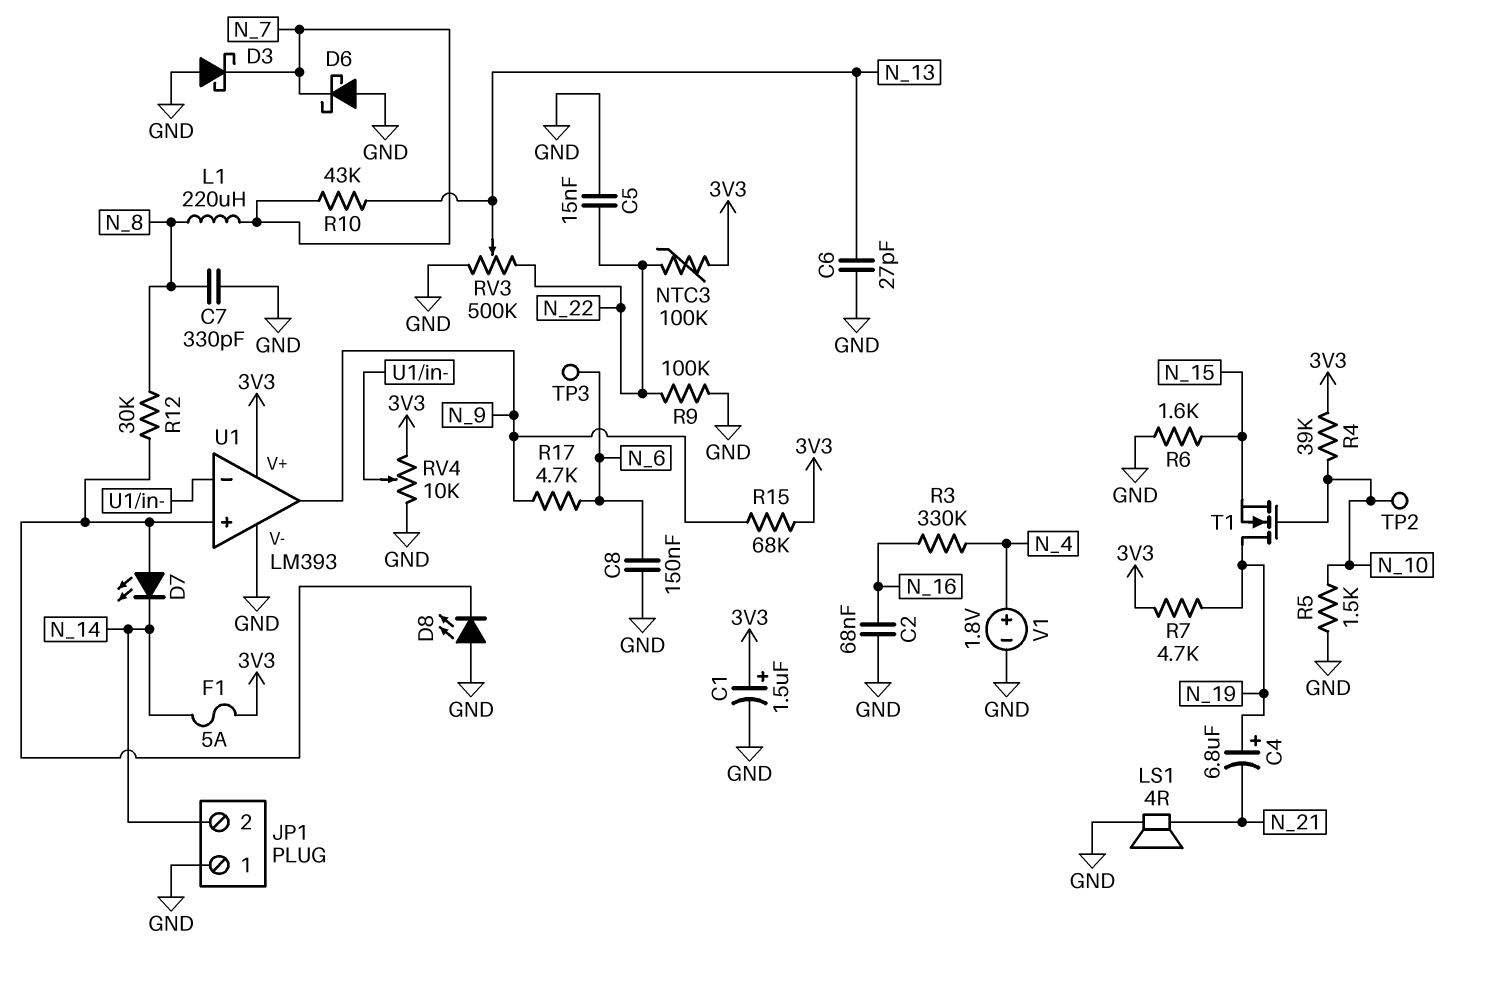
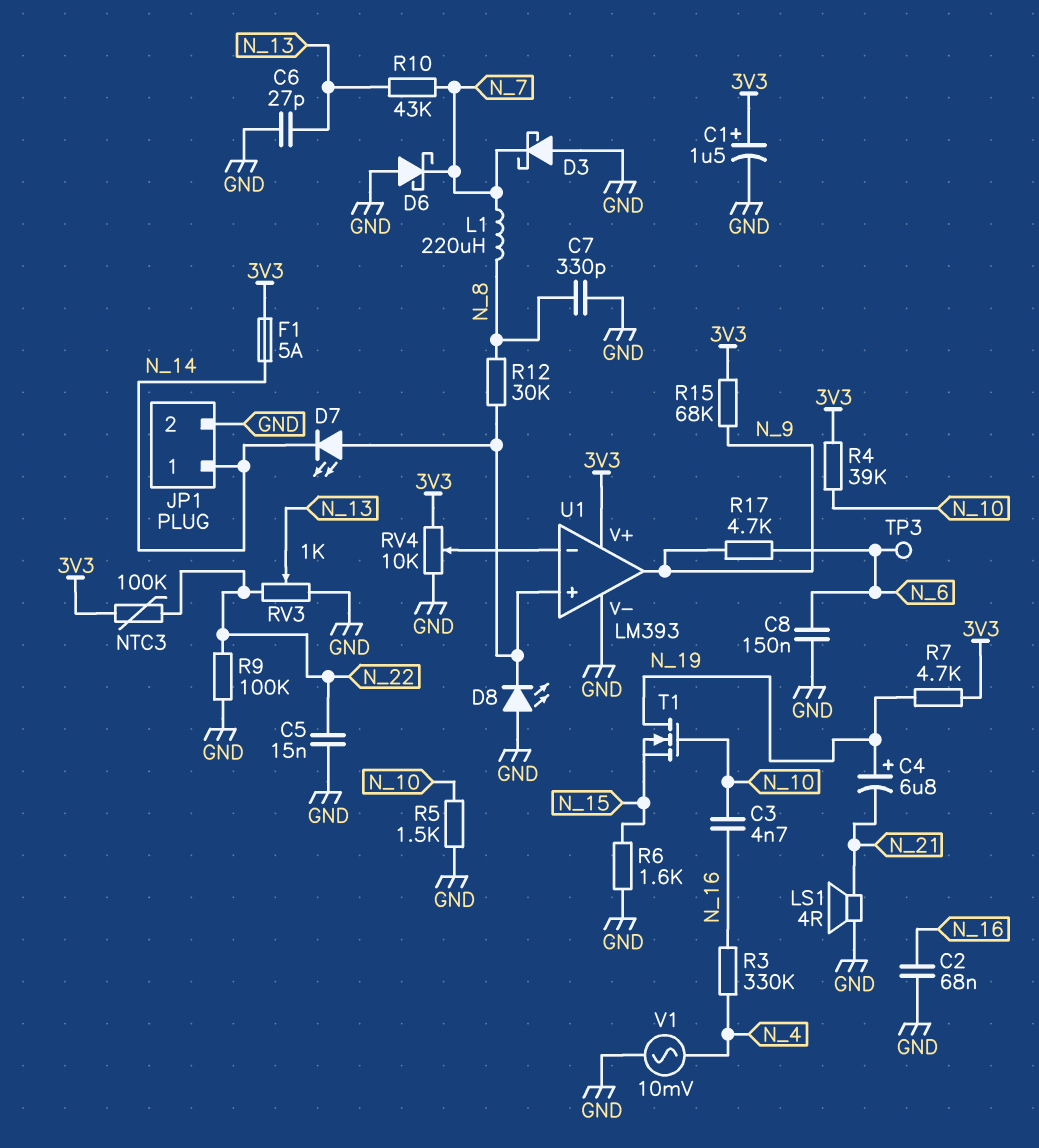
C3: none -> 4.7nF (N_10, N_16)
JP1 pin 1: GND -> N_14
JP1 pin 2: N_14 -> GND
RV3: 500k (GND, N_22, wiper N_13) -> 1k (GND, N_22, wiper N_13)
TP2: test point (N_10) -> none
V1: 1.8V (plus N_4, minus GND) -> AC 10mV (GND, N_4)

